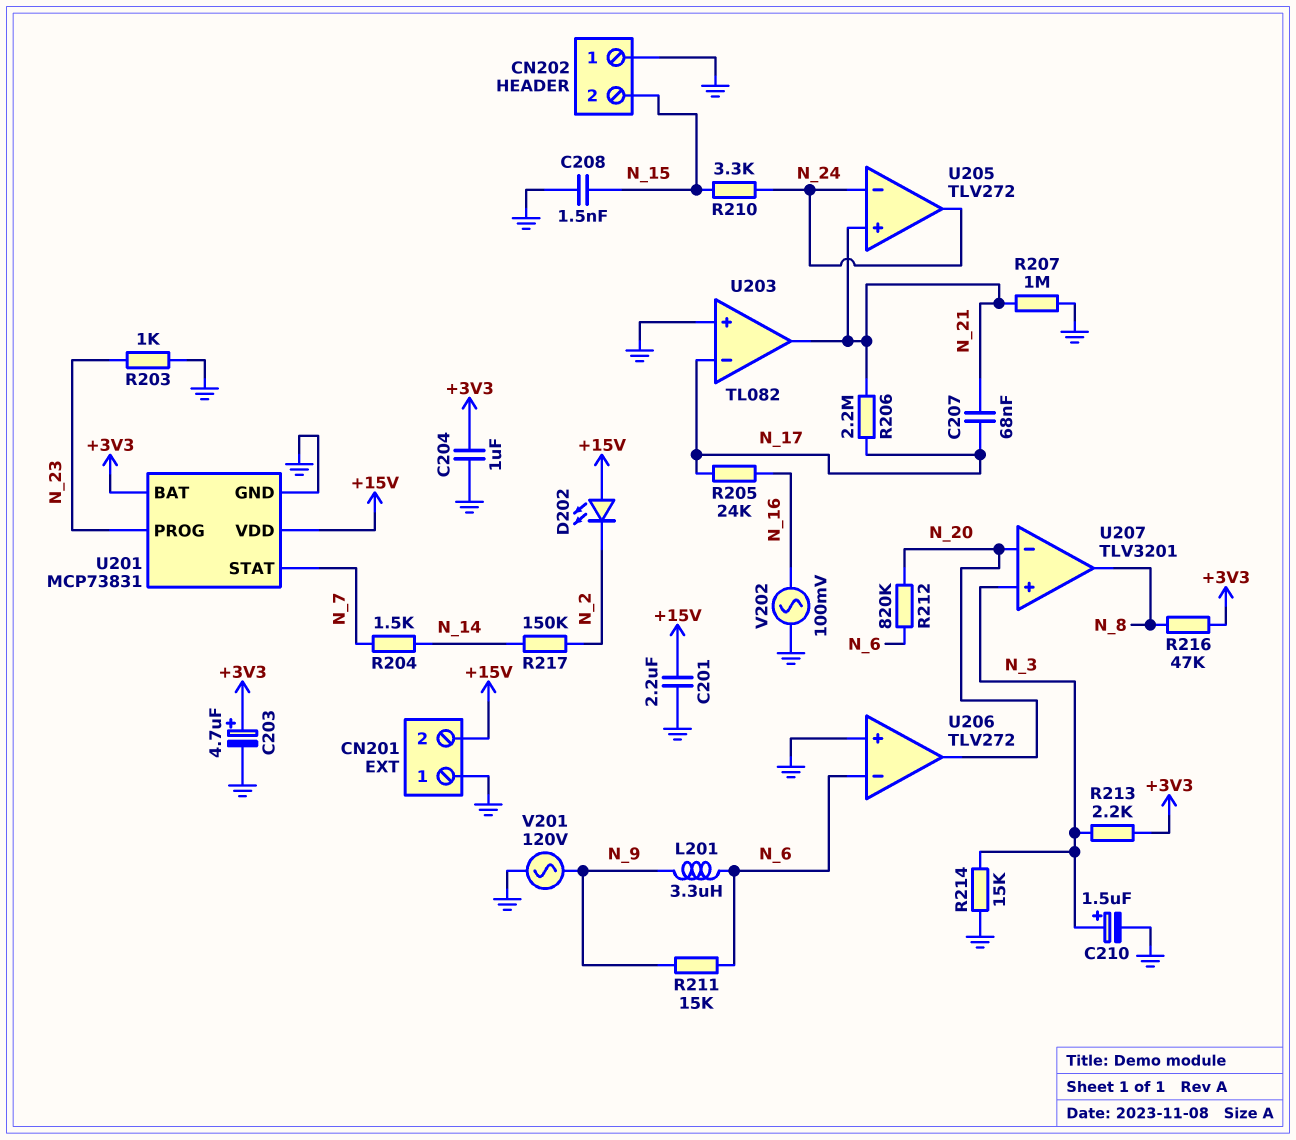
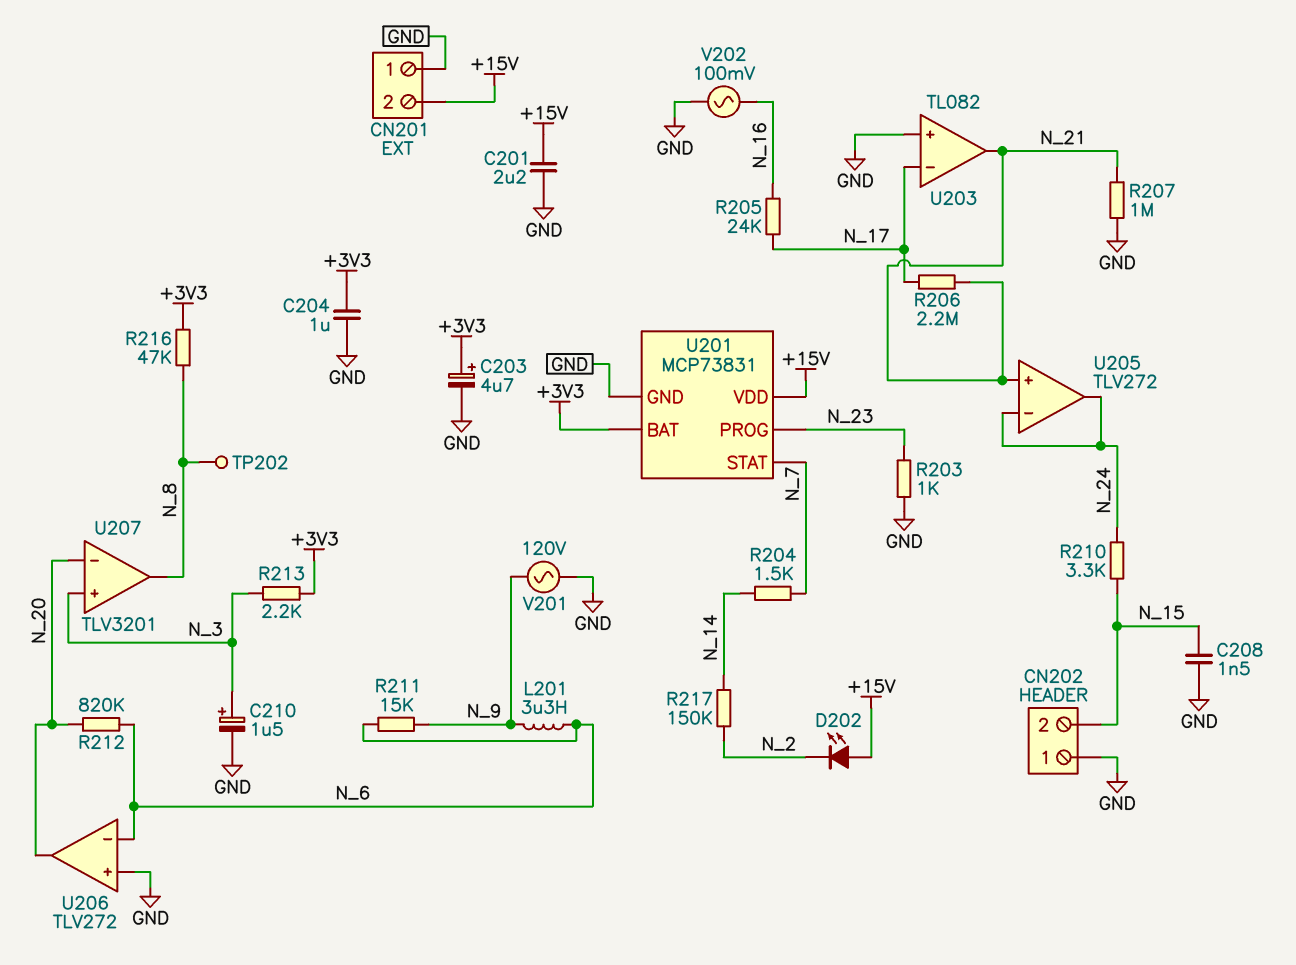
C207: 68nF (N_17, N_21) -> none
R214: 15k (GND, N_3) -> none
TP202: none -> test point (N_8)

